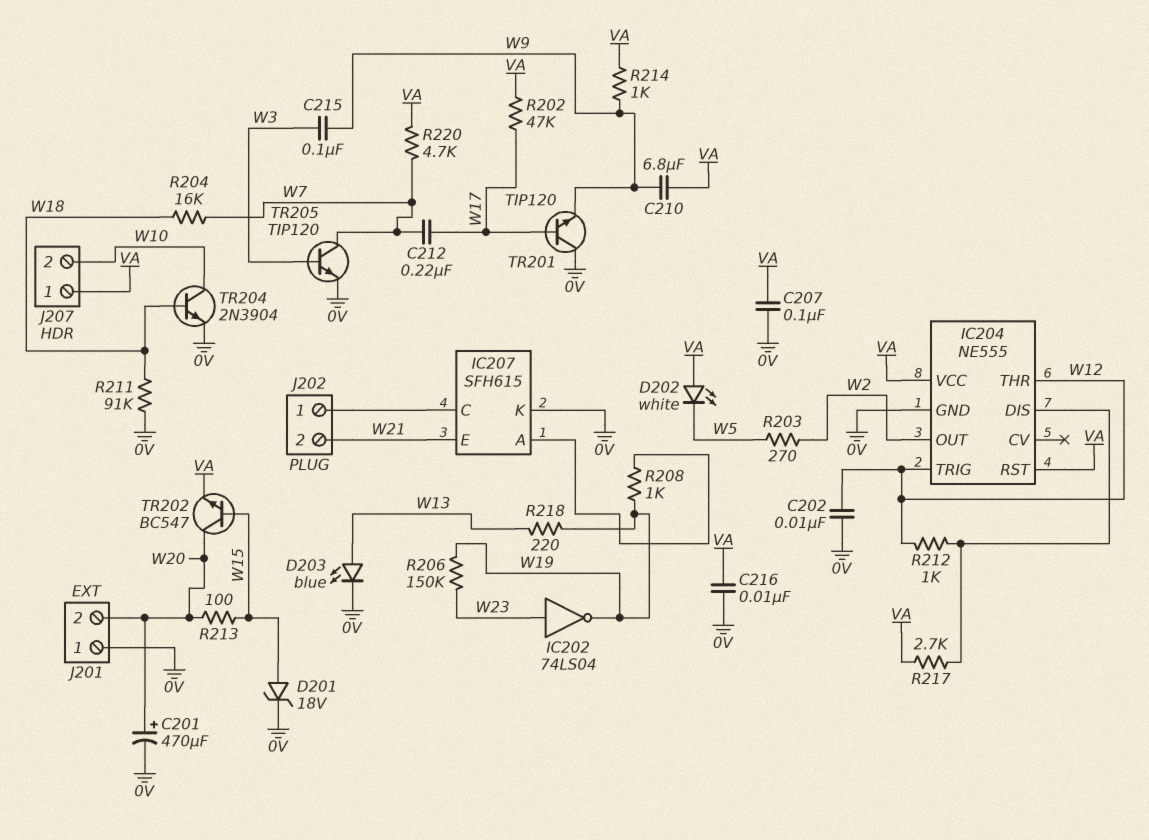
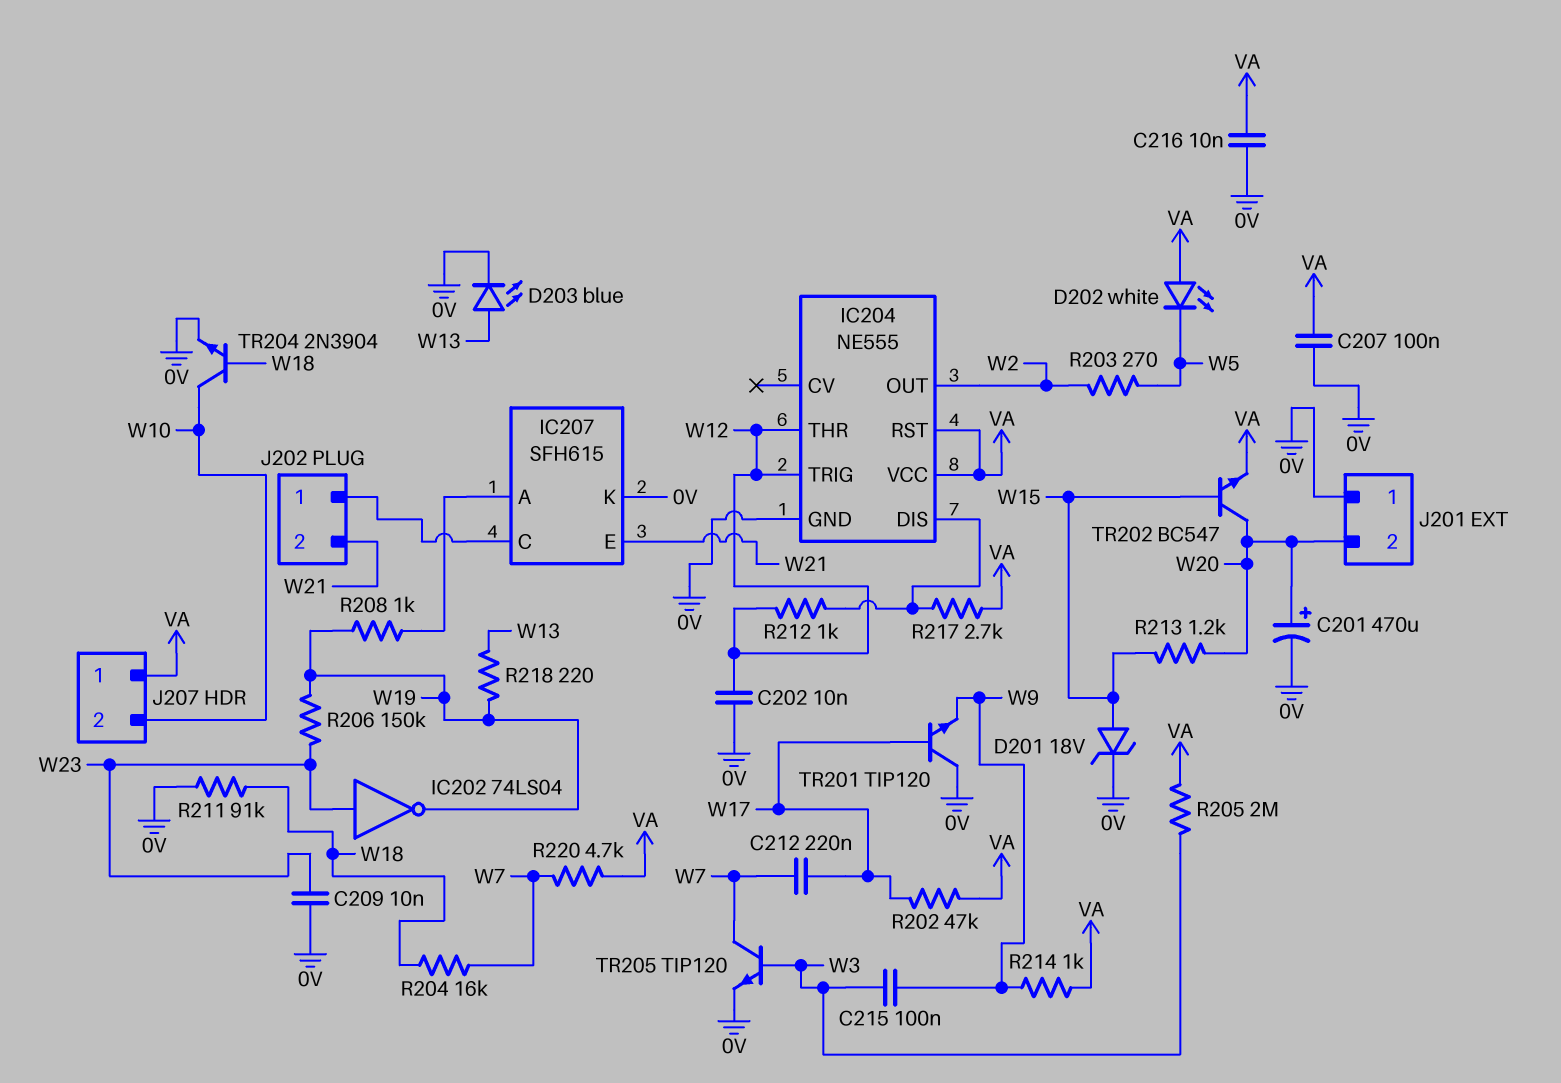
C209: none -> 10nF (0V, W23)
C210: 6.8uF (VA, W9) -> none
R205: none -> 2M (VA, W3)
R213: 100 (W15, W20) -> 1.2k (W15, W20)

